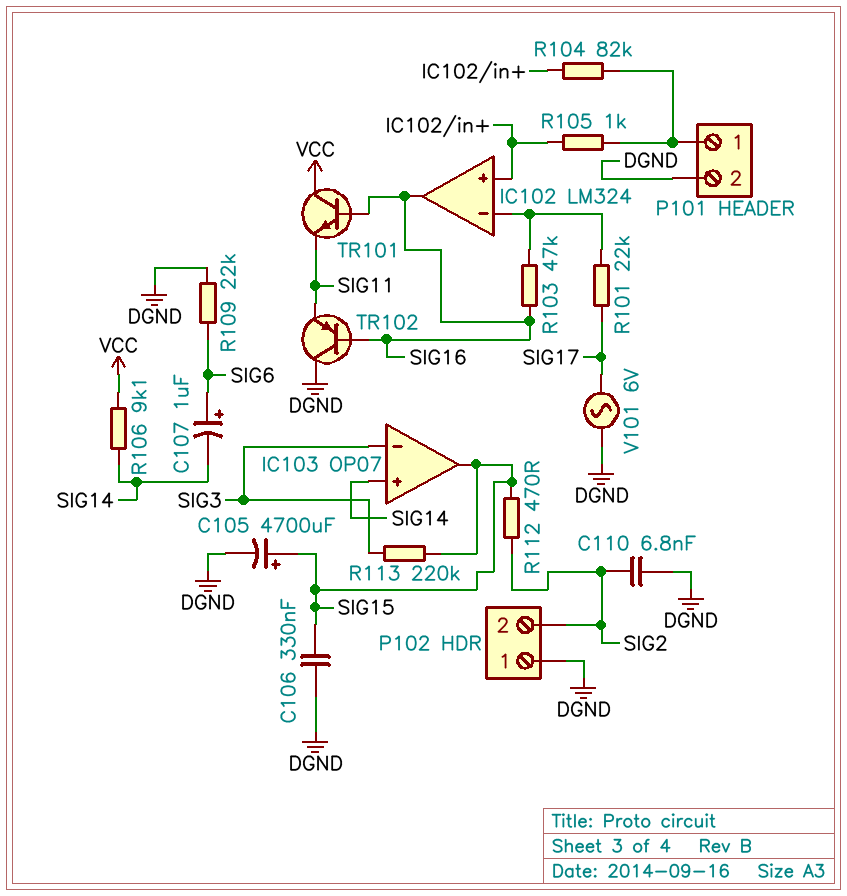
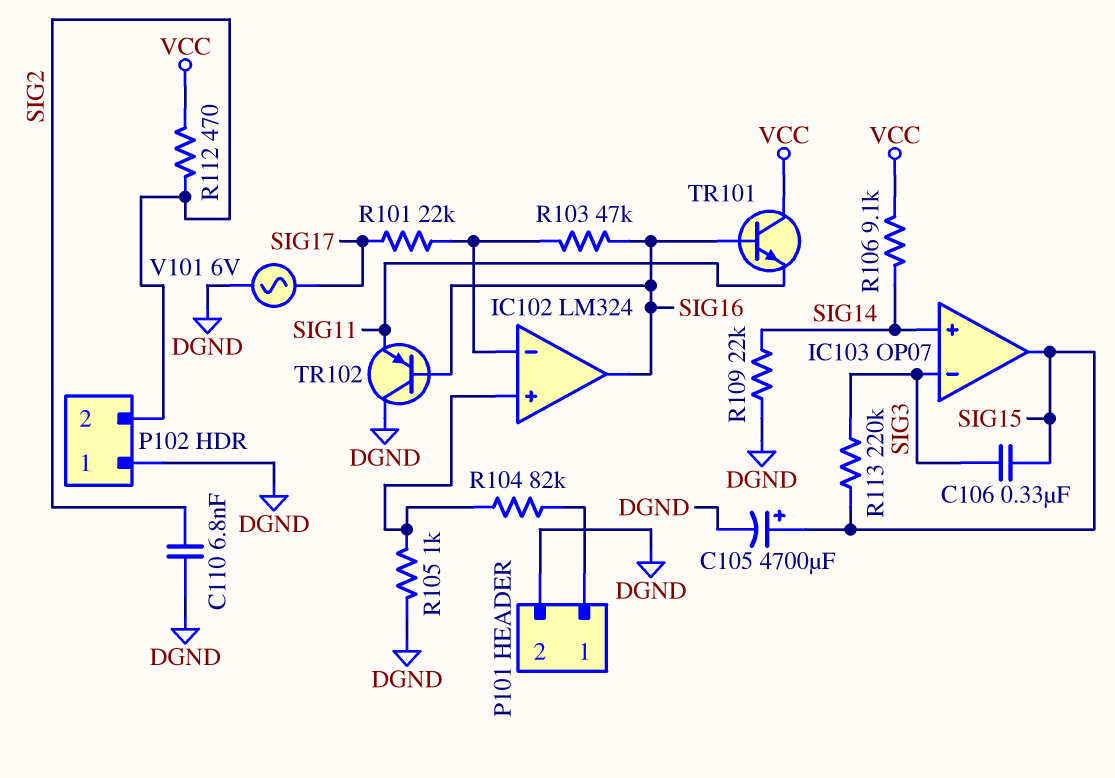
C106: 330nF (DGND, SIG15) -> 330nF (SIG3, SIG15)
C107: 1uF (plus SIG6, minus SIG14) -> none
R105: 1k (IC102/in+, P101/1) -> 1k (DGND, IC102/in+)
R109: 22k (DGND, SIG6) -> 22k (DGND, SIG14)
R112: 470 (SIG2, SIG15) -> 470 (SIG2, VCC)

